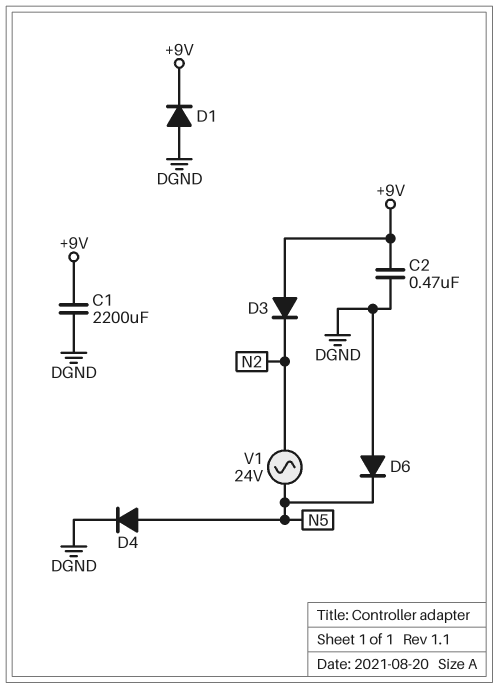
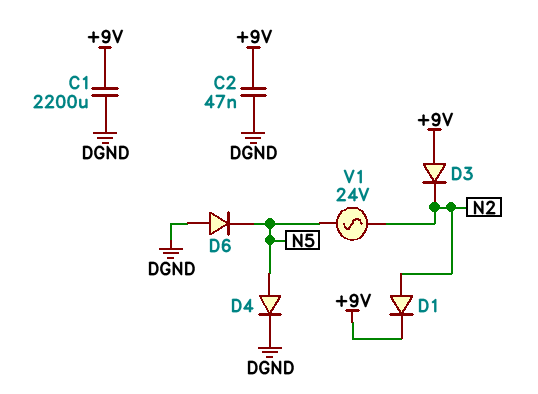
C2: 470nF (+9V, DGND) -> 47nF (+9V, DGND)
D1: diode (A DGND, K +9V) -> diode (A N2, K +9V)

